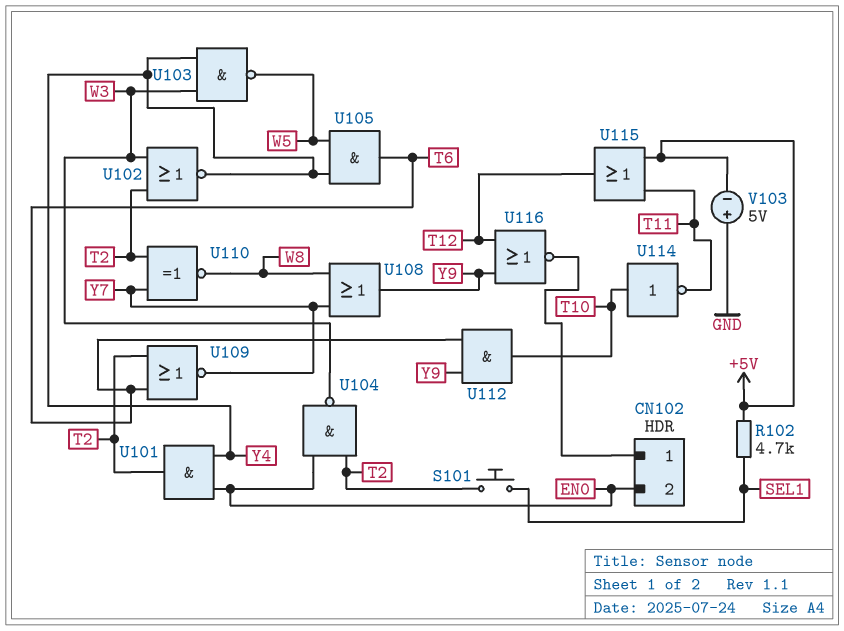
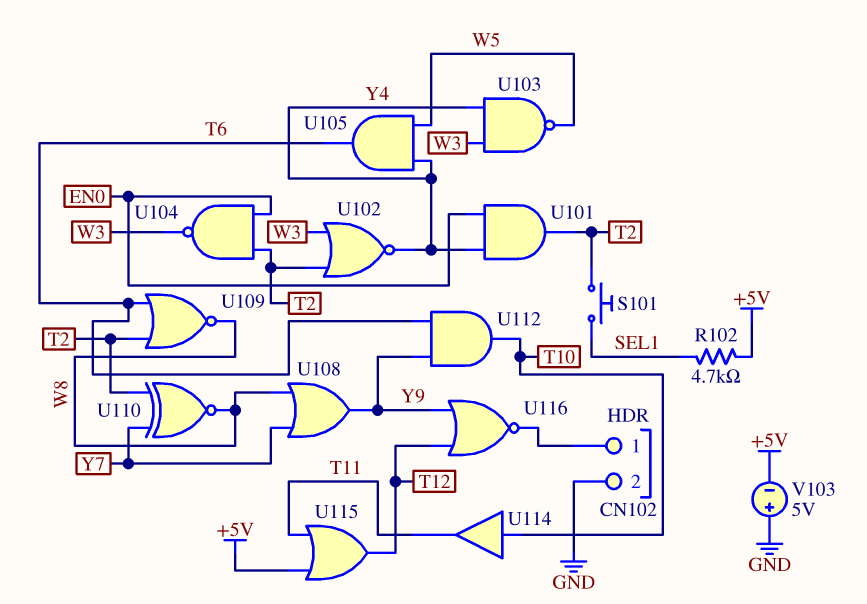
CN102 pin 2: EN0 -> GND
U109: NOR (in T2, in T6, out Y7) -> NOR (in T2, in T6, out W8)
U114: NOT (in T10, out T11) -> buffer (in T10, out T11)

